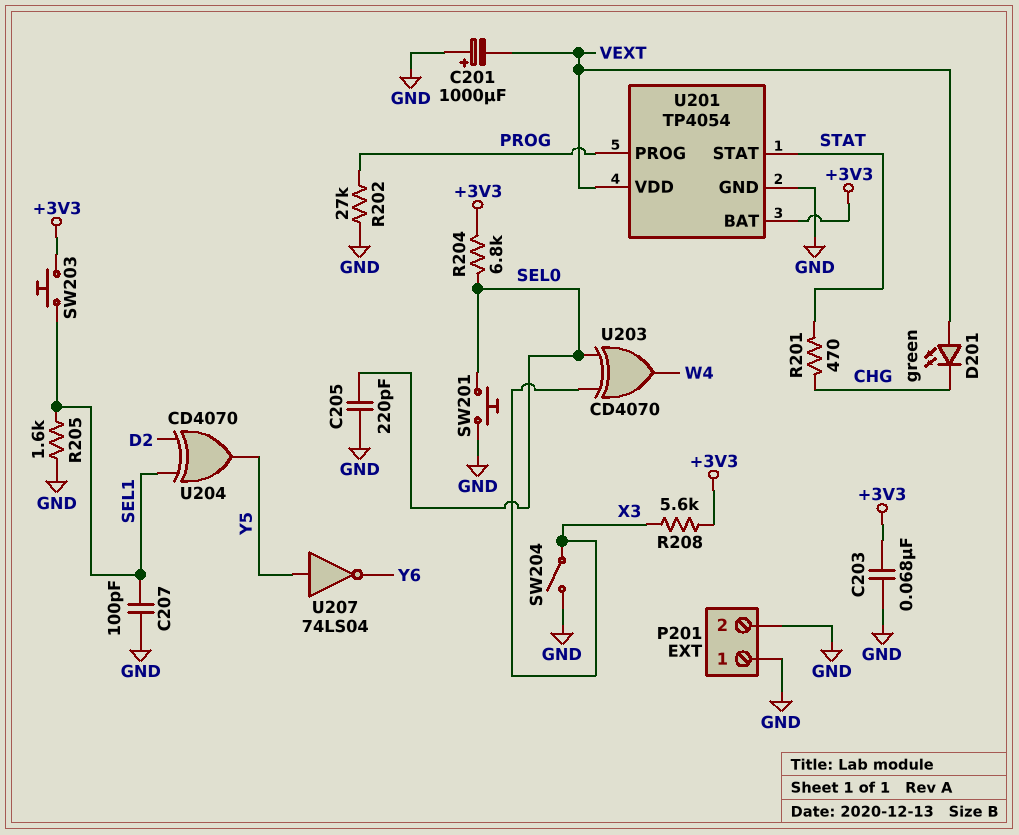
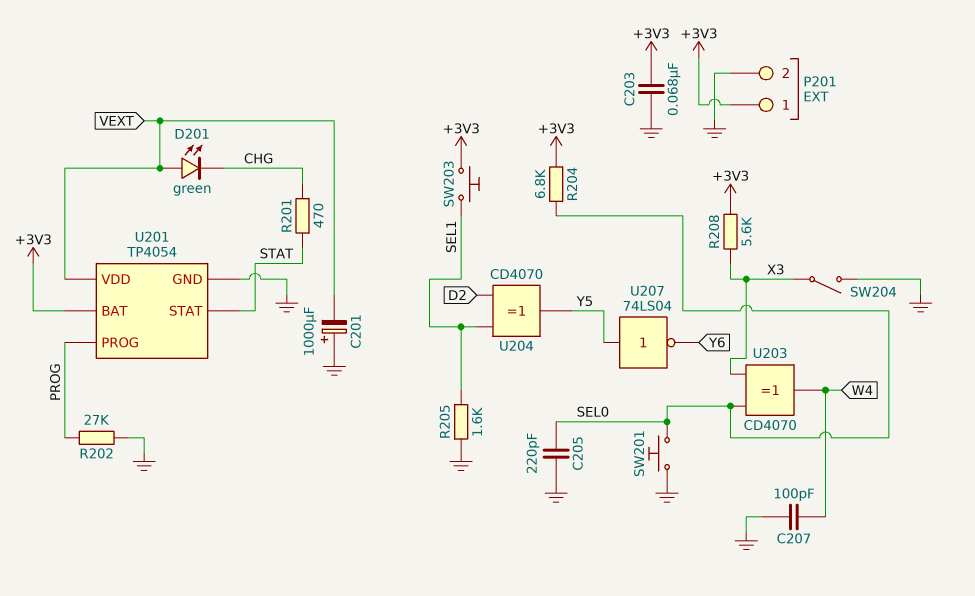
C207: 100pF (GND, SEL1) -> 100pF (GND, W4)
P201 pin 1: GND -> +3V3

